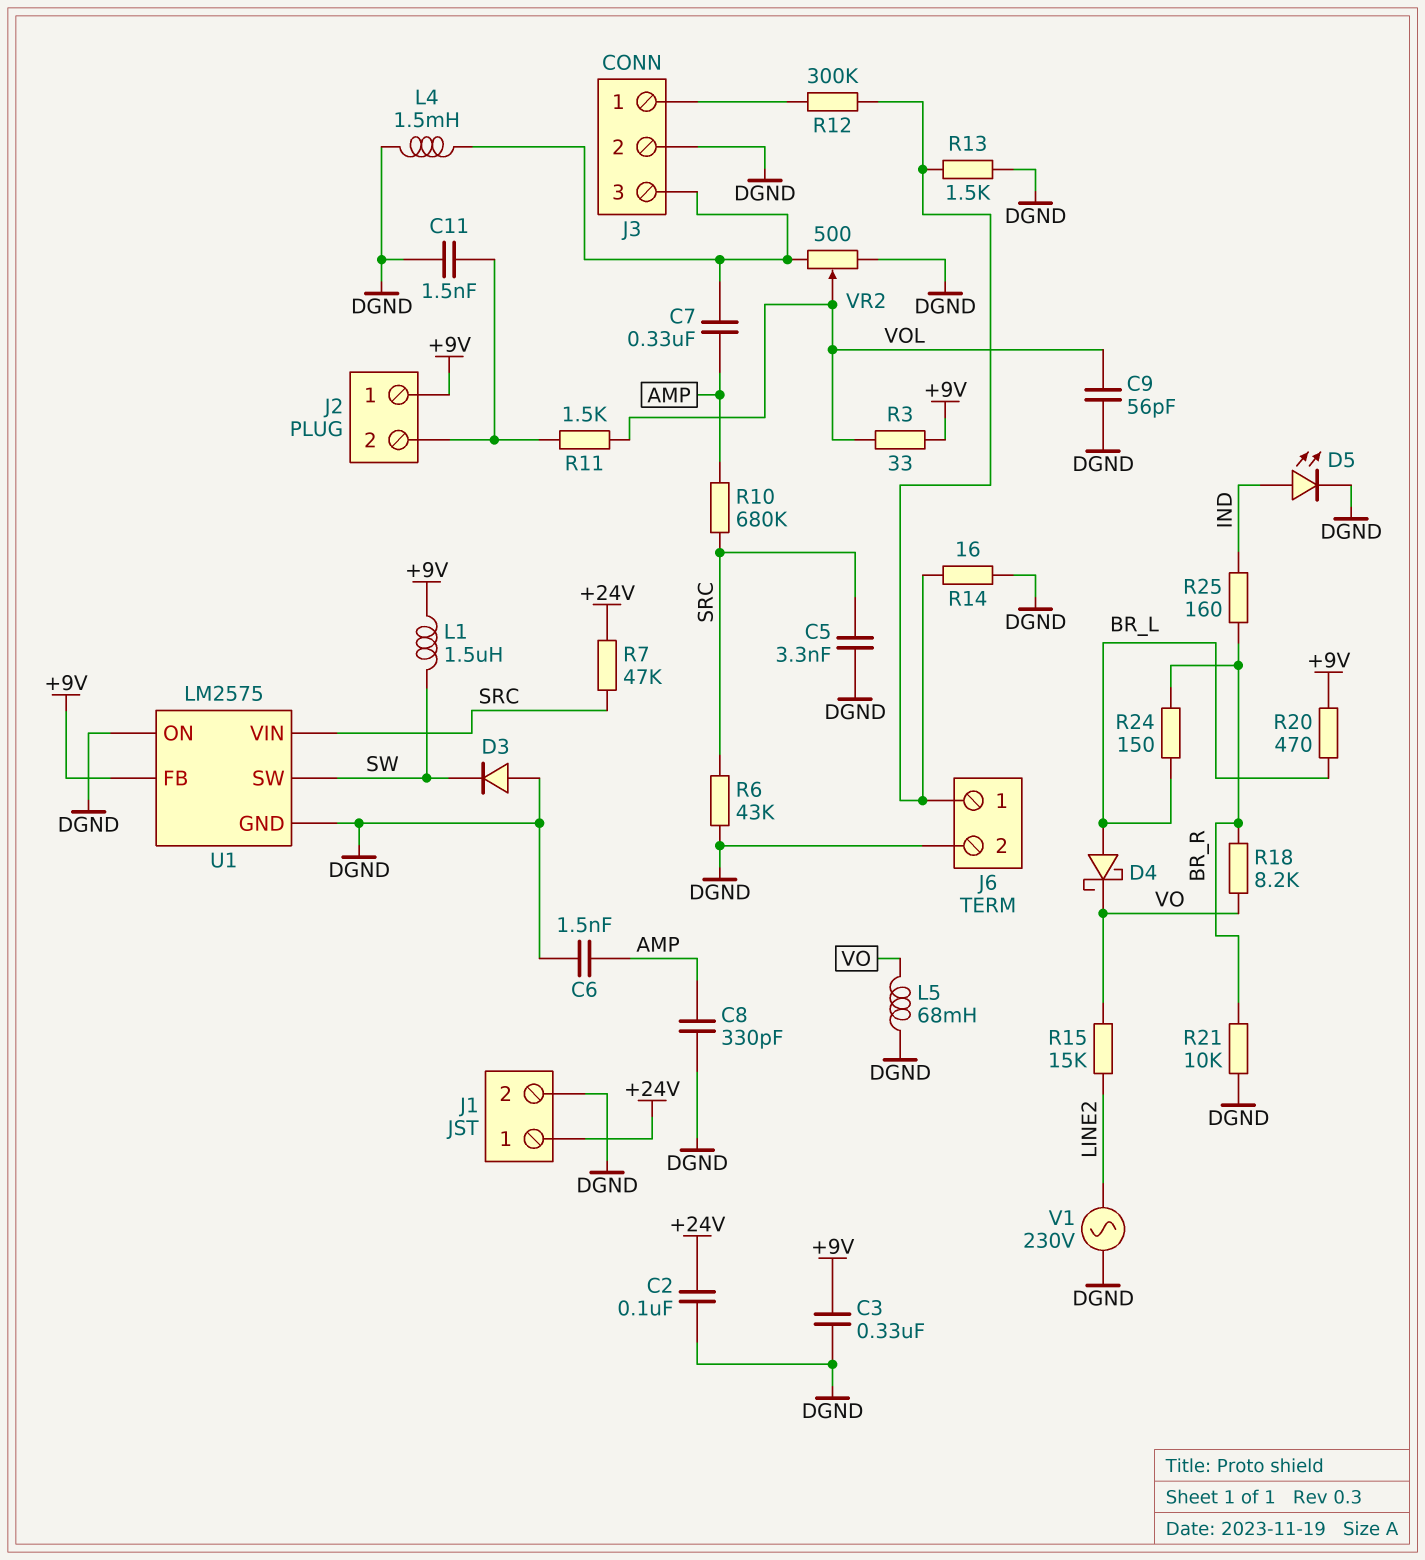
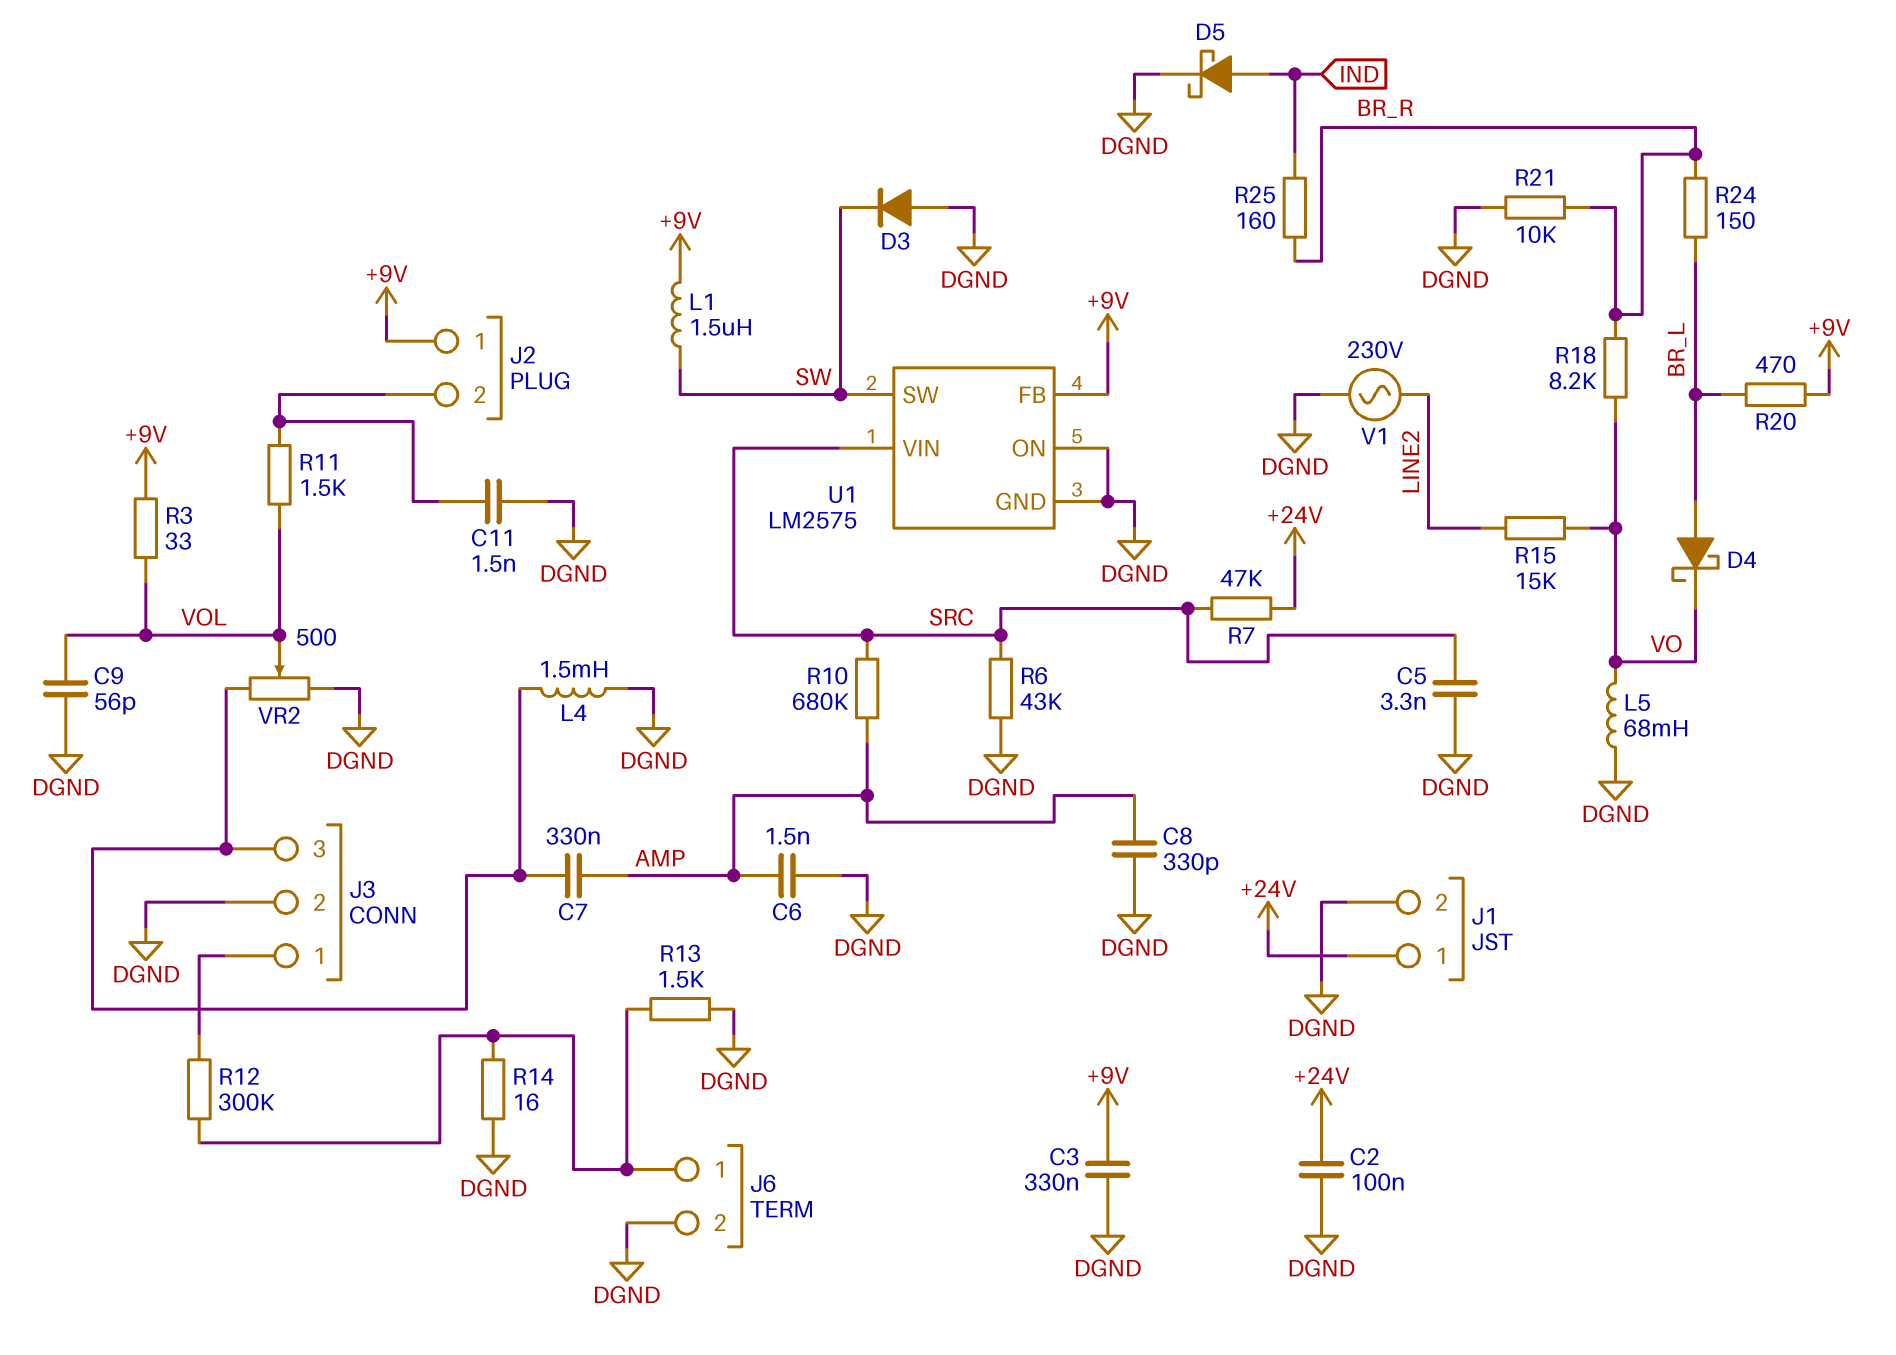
D5: LED (A IND, K DGND) -> schottky (A IND, K DGND)

